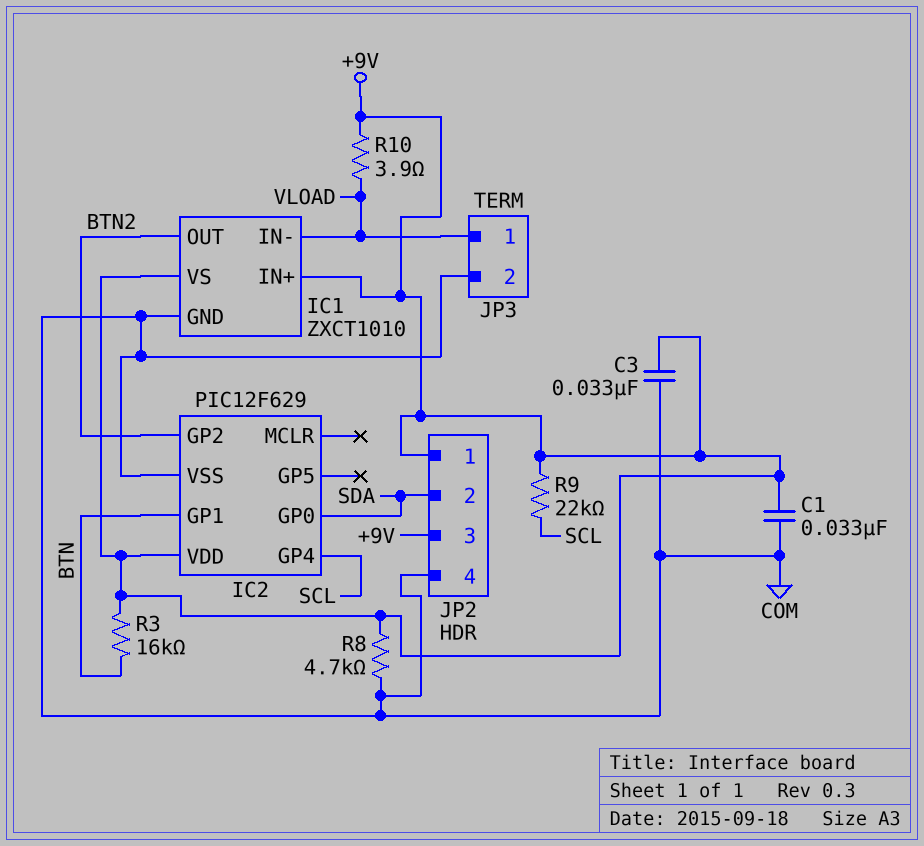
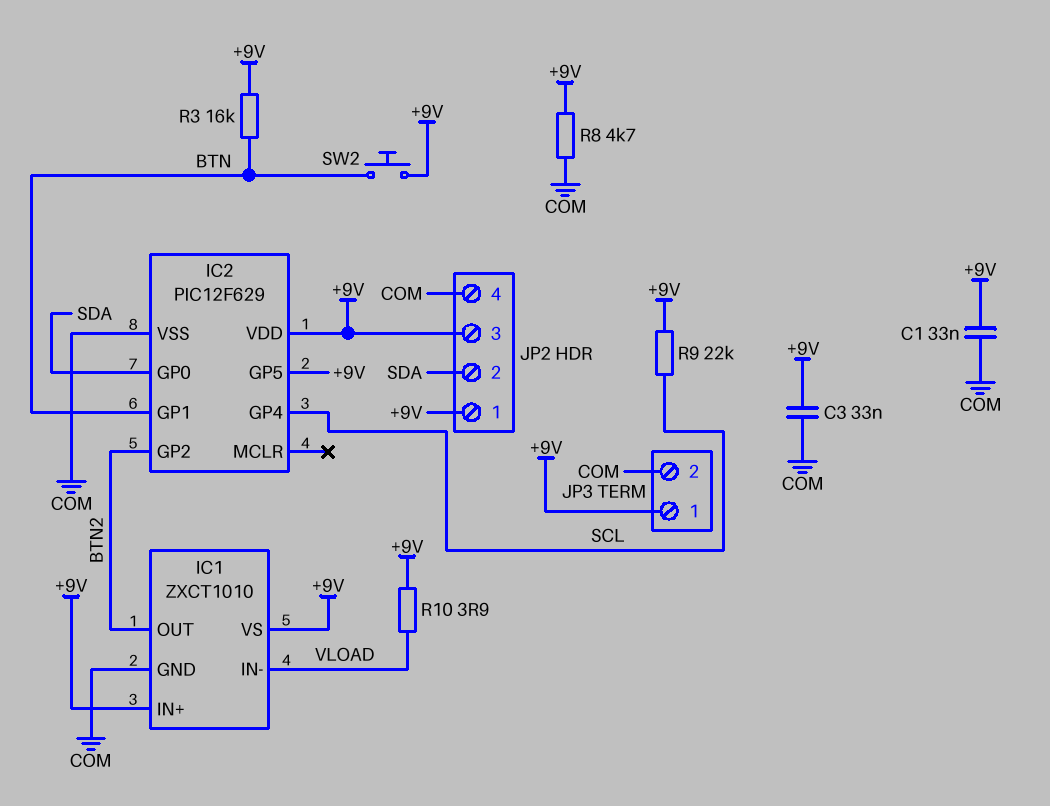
IC2 pin GP5: none -> +9V
JP3 pin 1: VLOAD -> +9V
SW2: none -> button (+9V, BTN)

